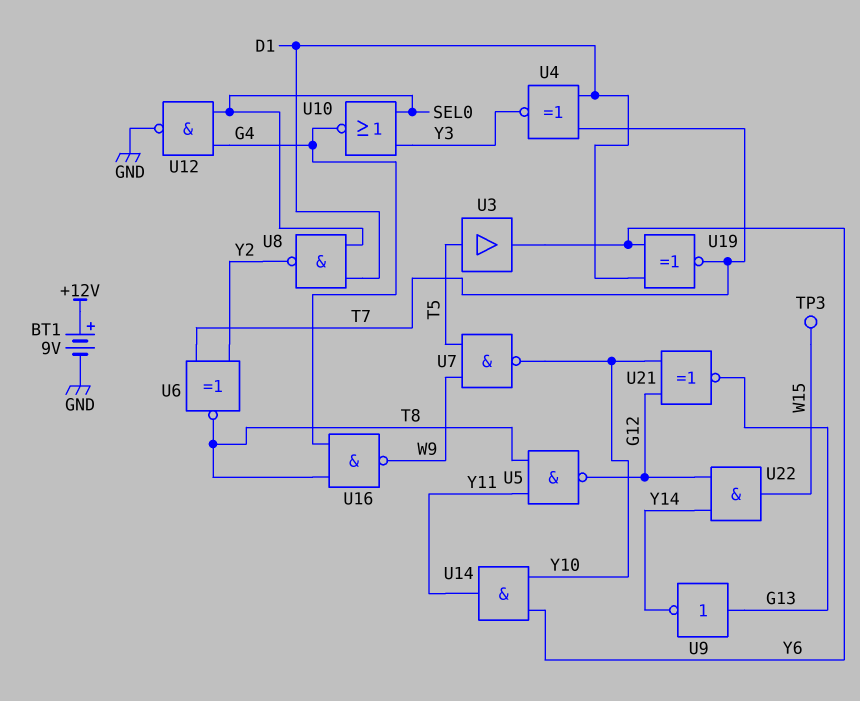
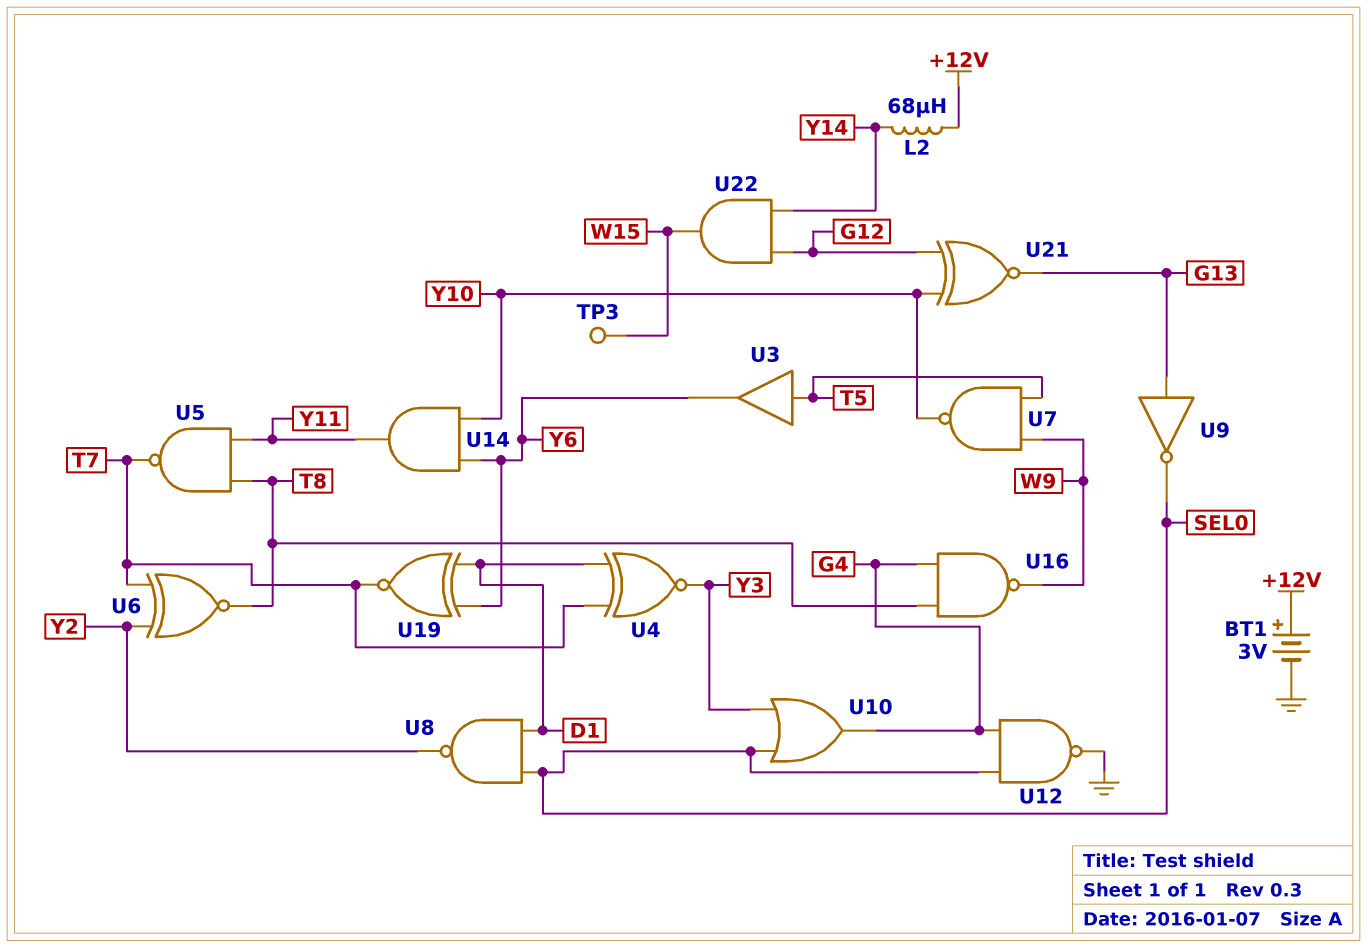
BT1: 9V (plus +12V, minus GND) -> 3V (plus +12V, minus GND)
L2: none -> 68uH (+12V, Y14)
U5: NAND (in T8, in Y11, out G12) -> NAND (in T8, in Y11, out T7)
U9: NOT (in G13, out Y14) -> NOT (in G13, out SEL0)
U10: NOR (in SEL0, in Y3, out G4) -> OR (in SEL0, in Y3, out G4)

